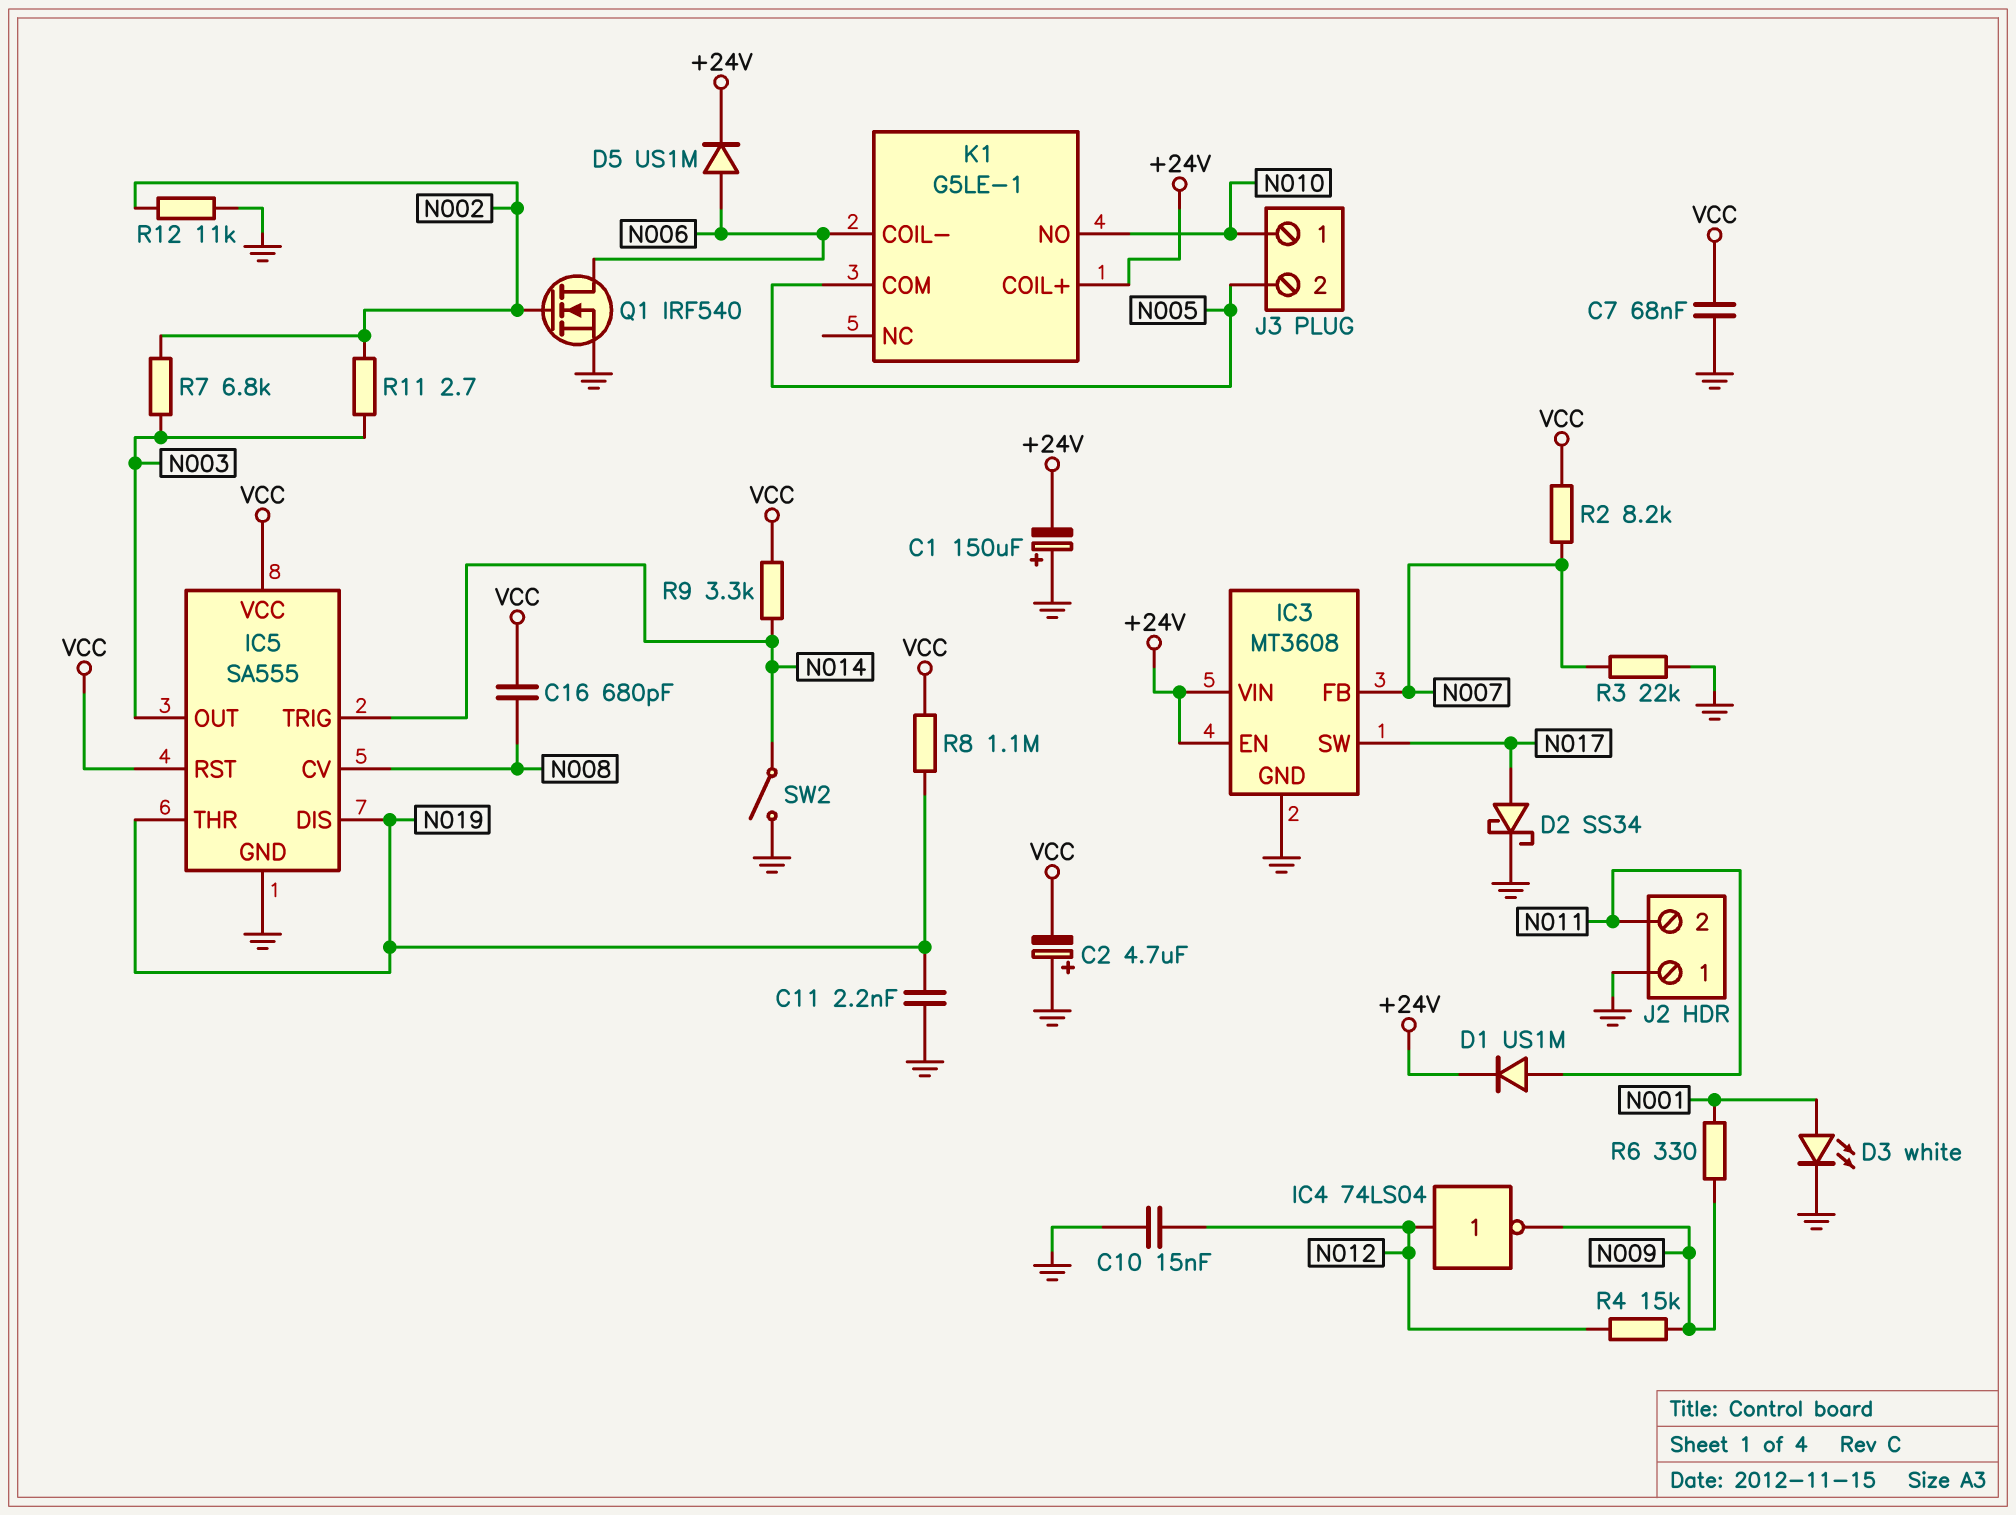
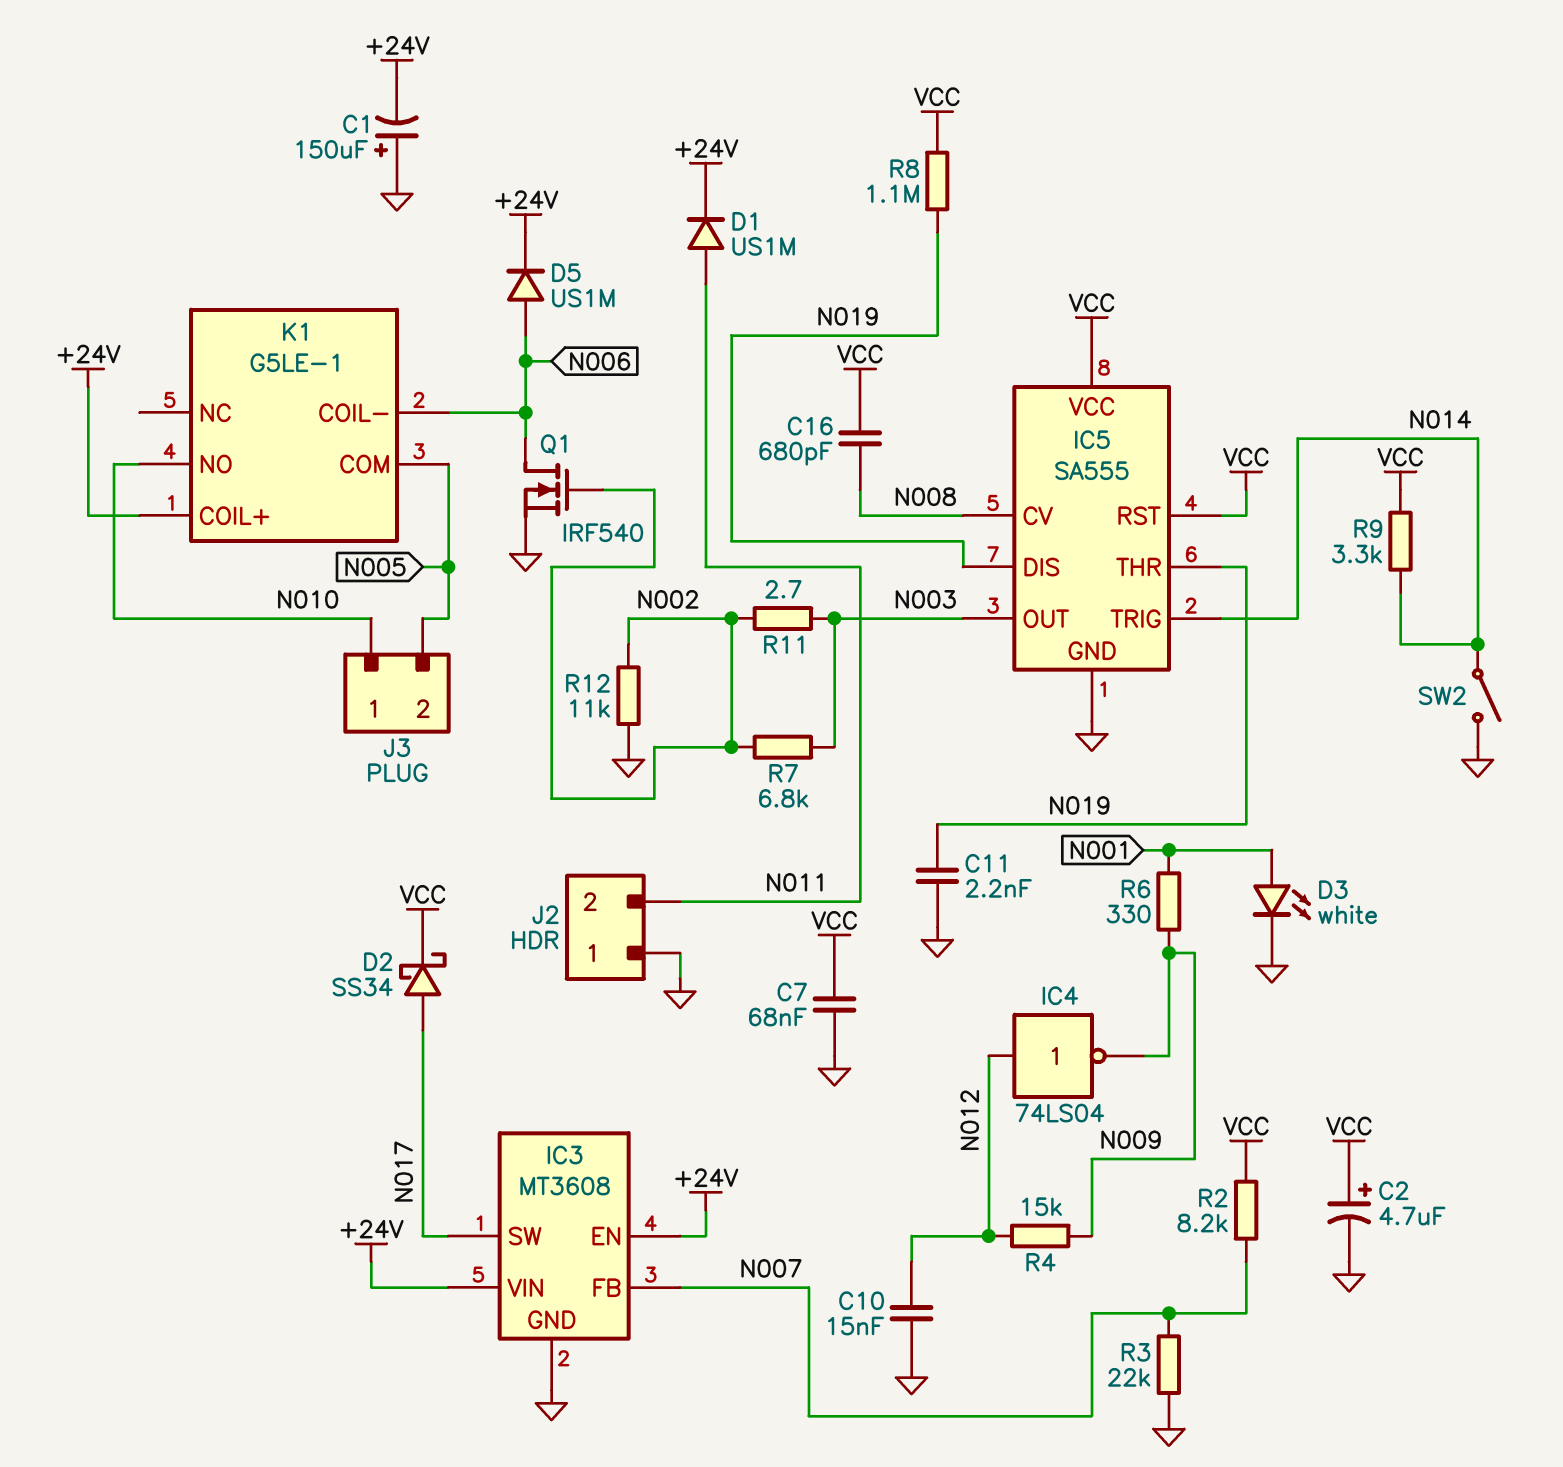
C2: 4.7uF (plus GND, minus VCC) -> 4.7uF (plus VCC, minus GND)
D2: schottky SS34 (A N017, K GND) -> schottky SS34 (A N017, K VCC)

